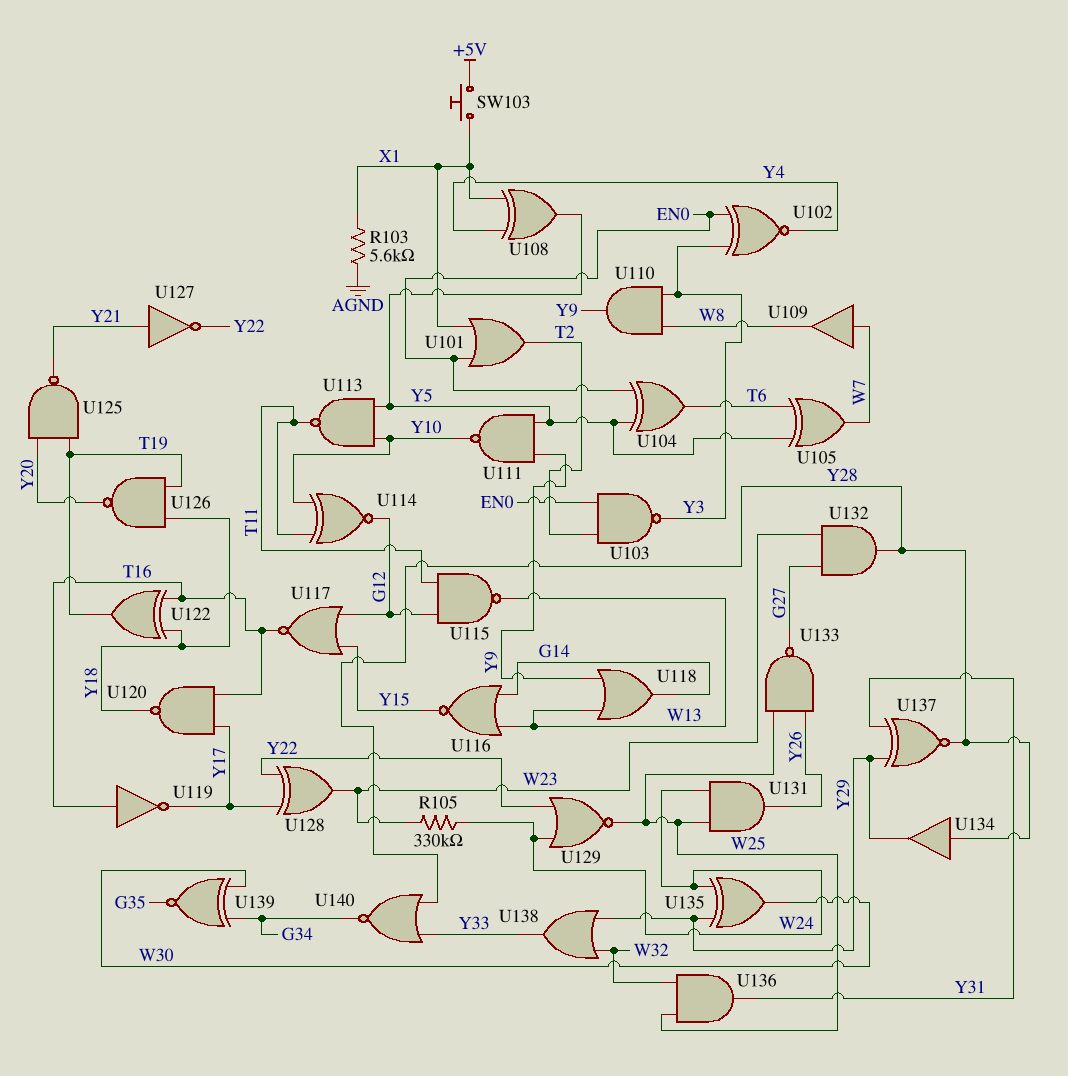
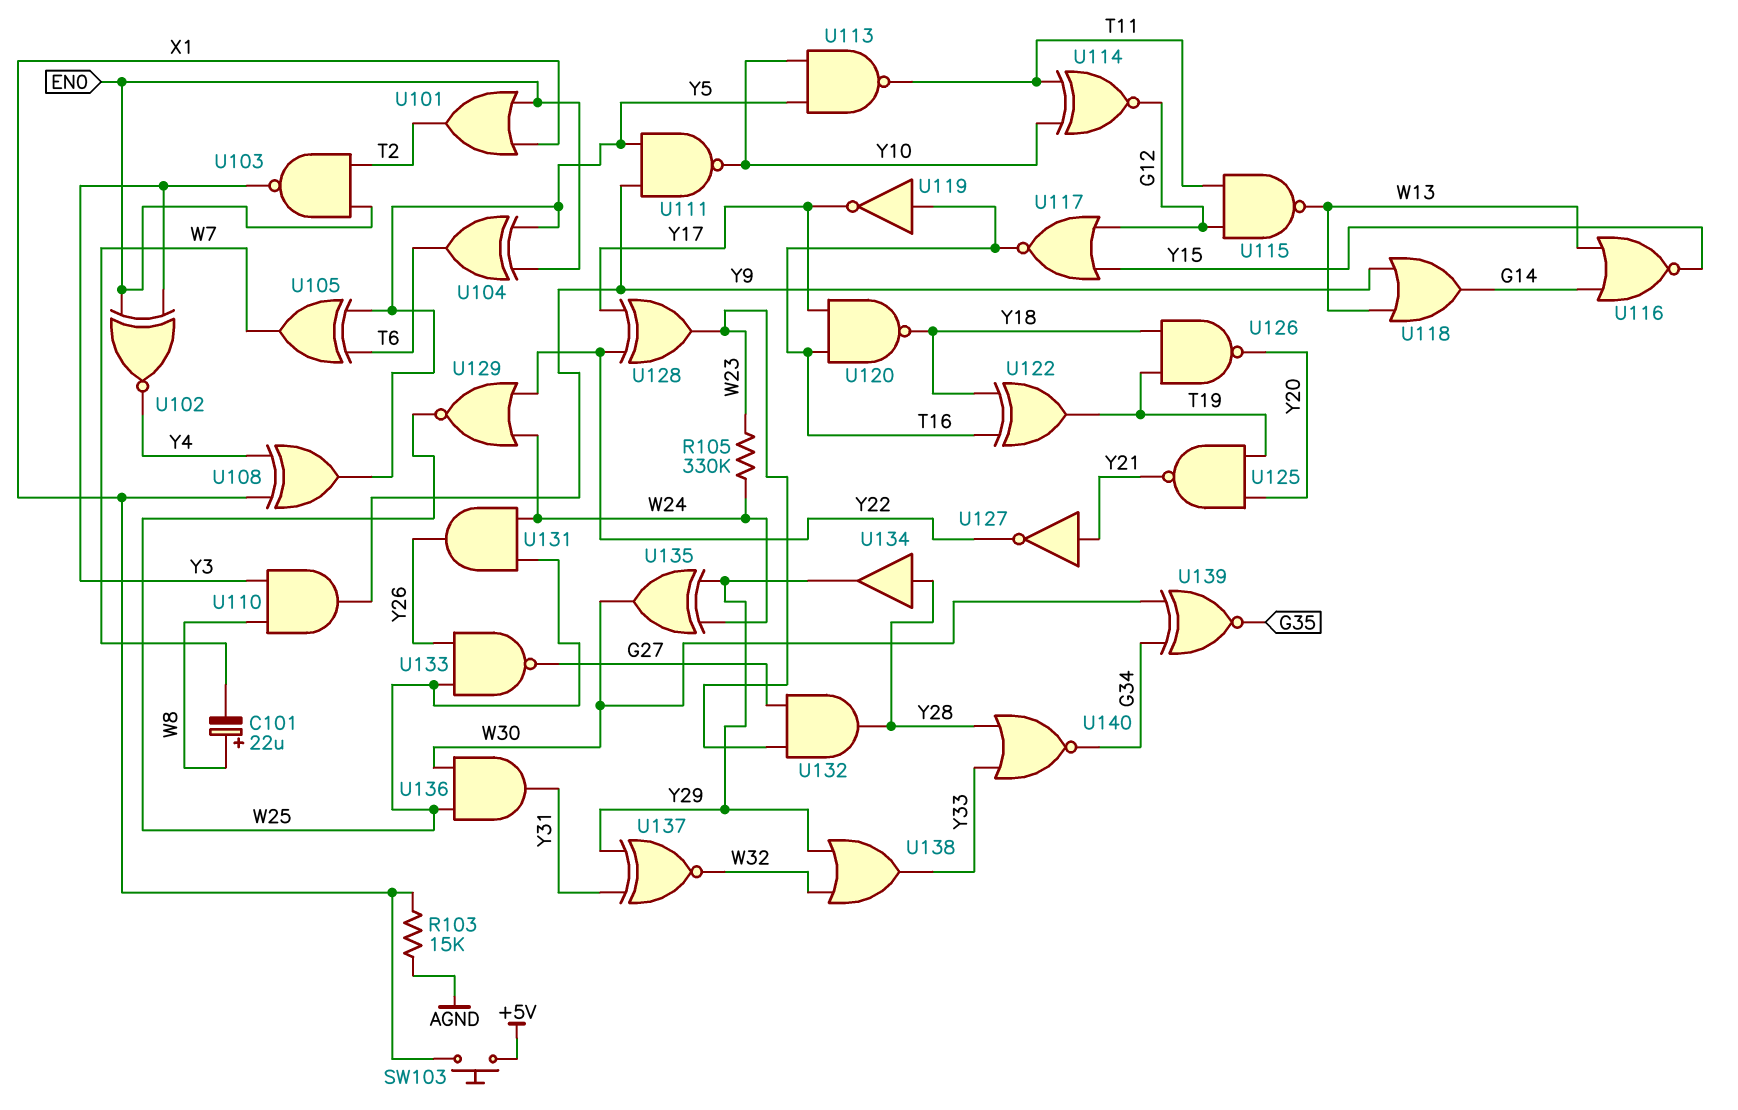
C101: none -> 22uF (plus W8, minus W7)
R103: 5.6k (AGND, X1) -> 15k (AGND, X1)
U109: buffer (in W7, out W8) -> none
U136: AND (in W25, in W32, out Y31) -> AND (in W25, in W30, out Y31)
U137: XNOR (in Y29, in Y31, out Y28) -> XNOR (in Y29, in Y31, out W32)

